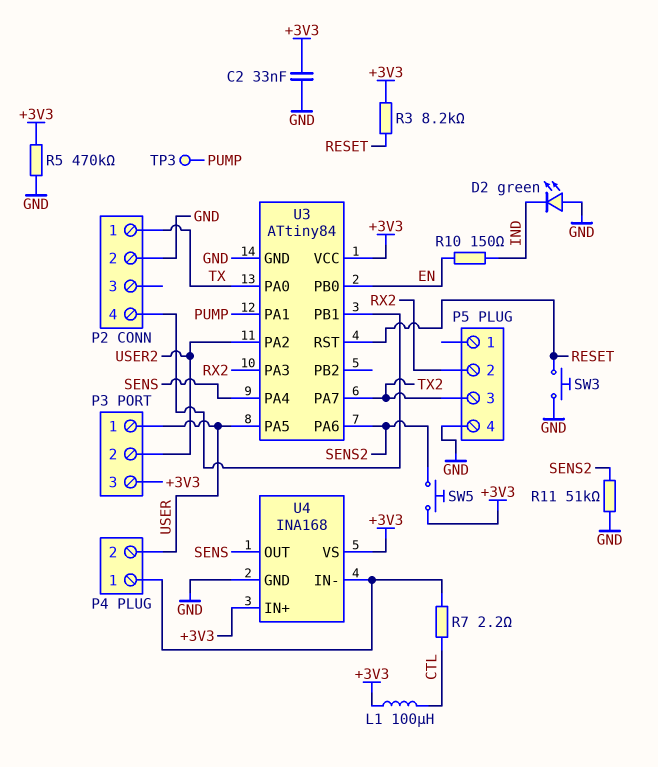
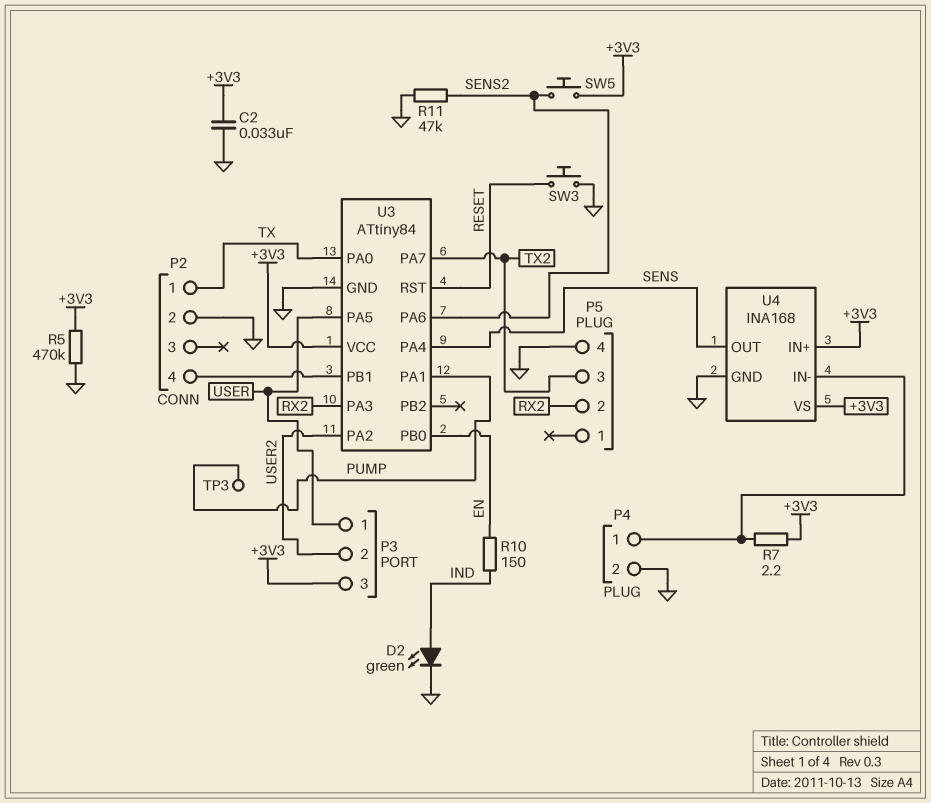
D2: LED green (A GND, K IND) -> LED green (A IND, K GND)
L1: 100uH (+3V3, CTL) -> none
P4 pin 2: USER -> GND
R3: 8.2k (+3V3, RESET) -> none
R7: 2.2 (CTL, P4/1) -> 2.2 (+3V3, P4/1)
R11: 51k (GND, SENS2) -> 47k (GND, SENS2)

